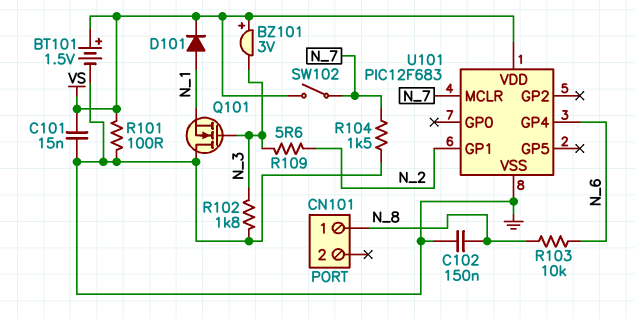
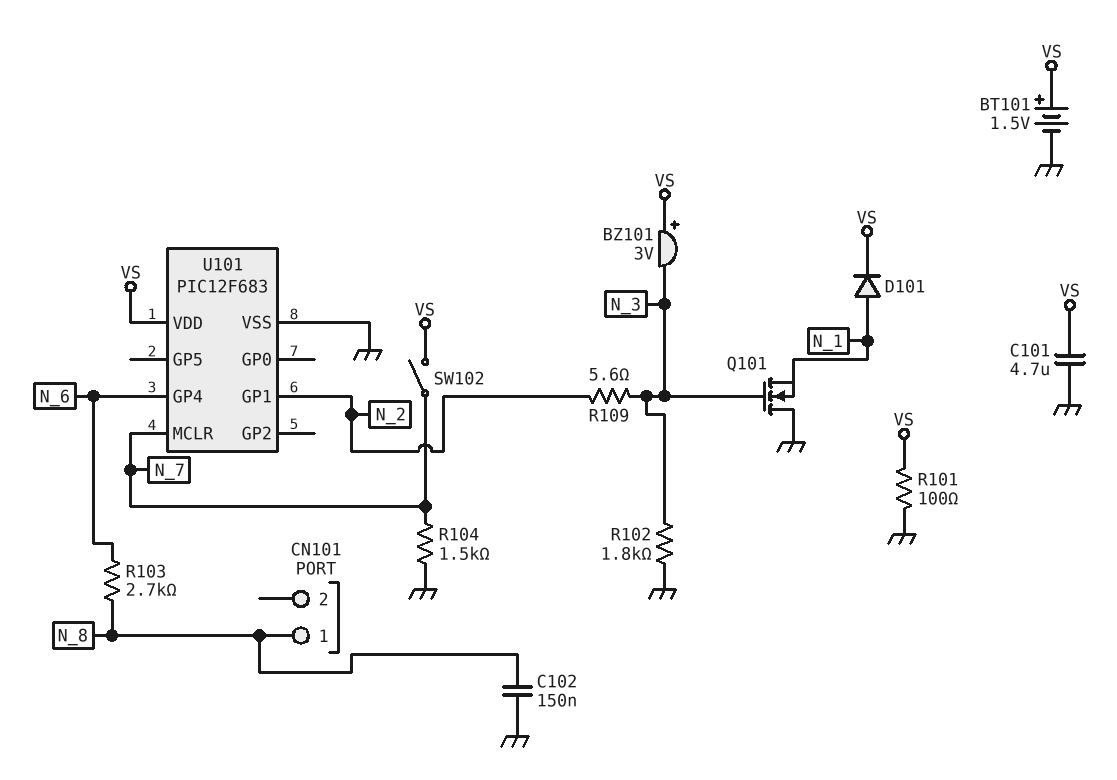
C101: 15nF (GND, VS) -> 4.7uF (GND, VS)
R103: 10k (N_6, N_8) -> 2.7k (N_6, N_8)

